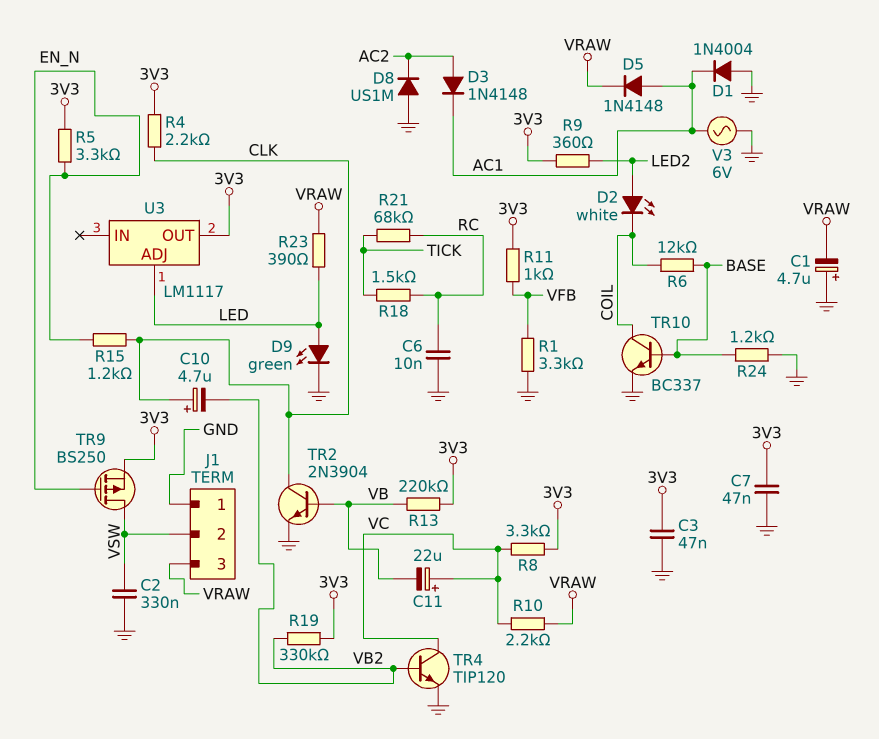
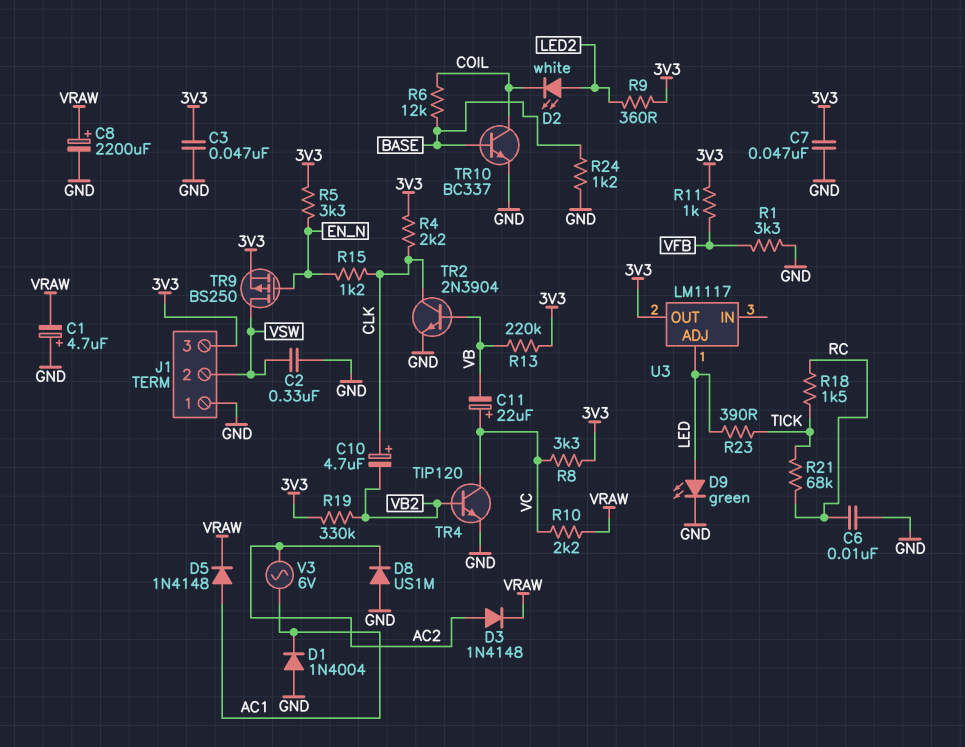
C8: none -> 2200uF (plus VRAW, minus GND)
D3: diode 1N4148 (A AC2, K AC1) -> diode 1N4148 (A AC2, K VRAW)
J1 pin 3: VRAW -> 3V3
R23: 390 (LED, VRAW) -> 390 (LED, TICK)
V3: AC 6V (AC1, GND) -> AC 6V (AC1, AC2)

